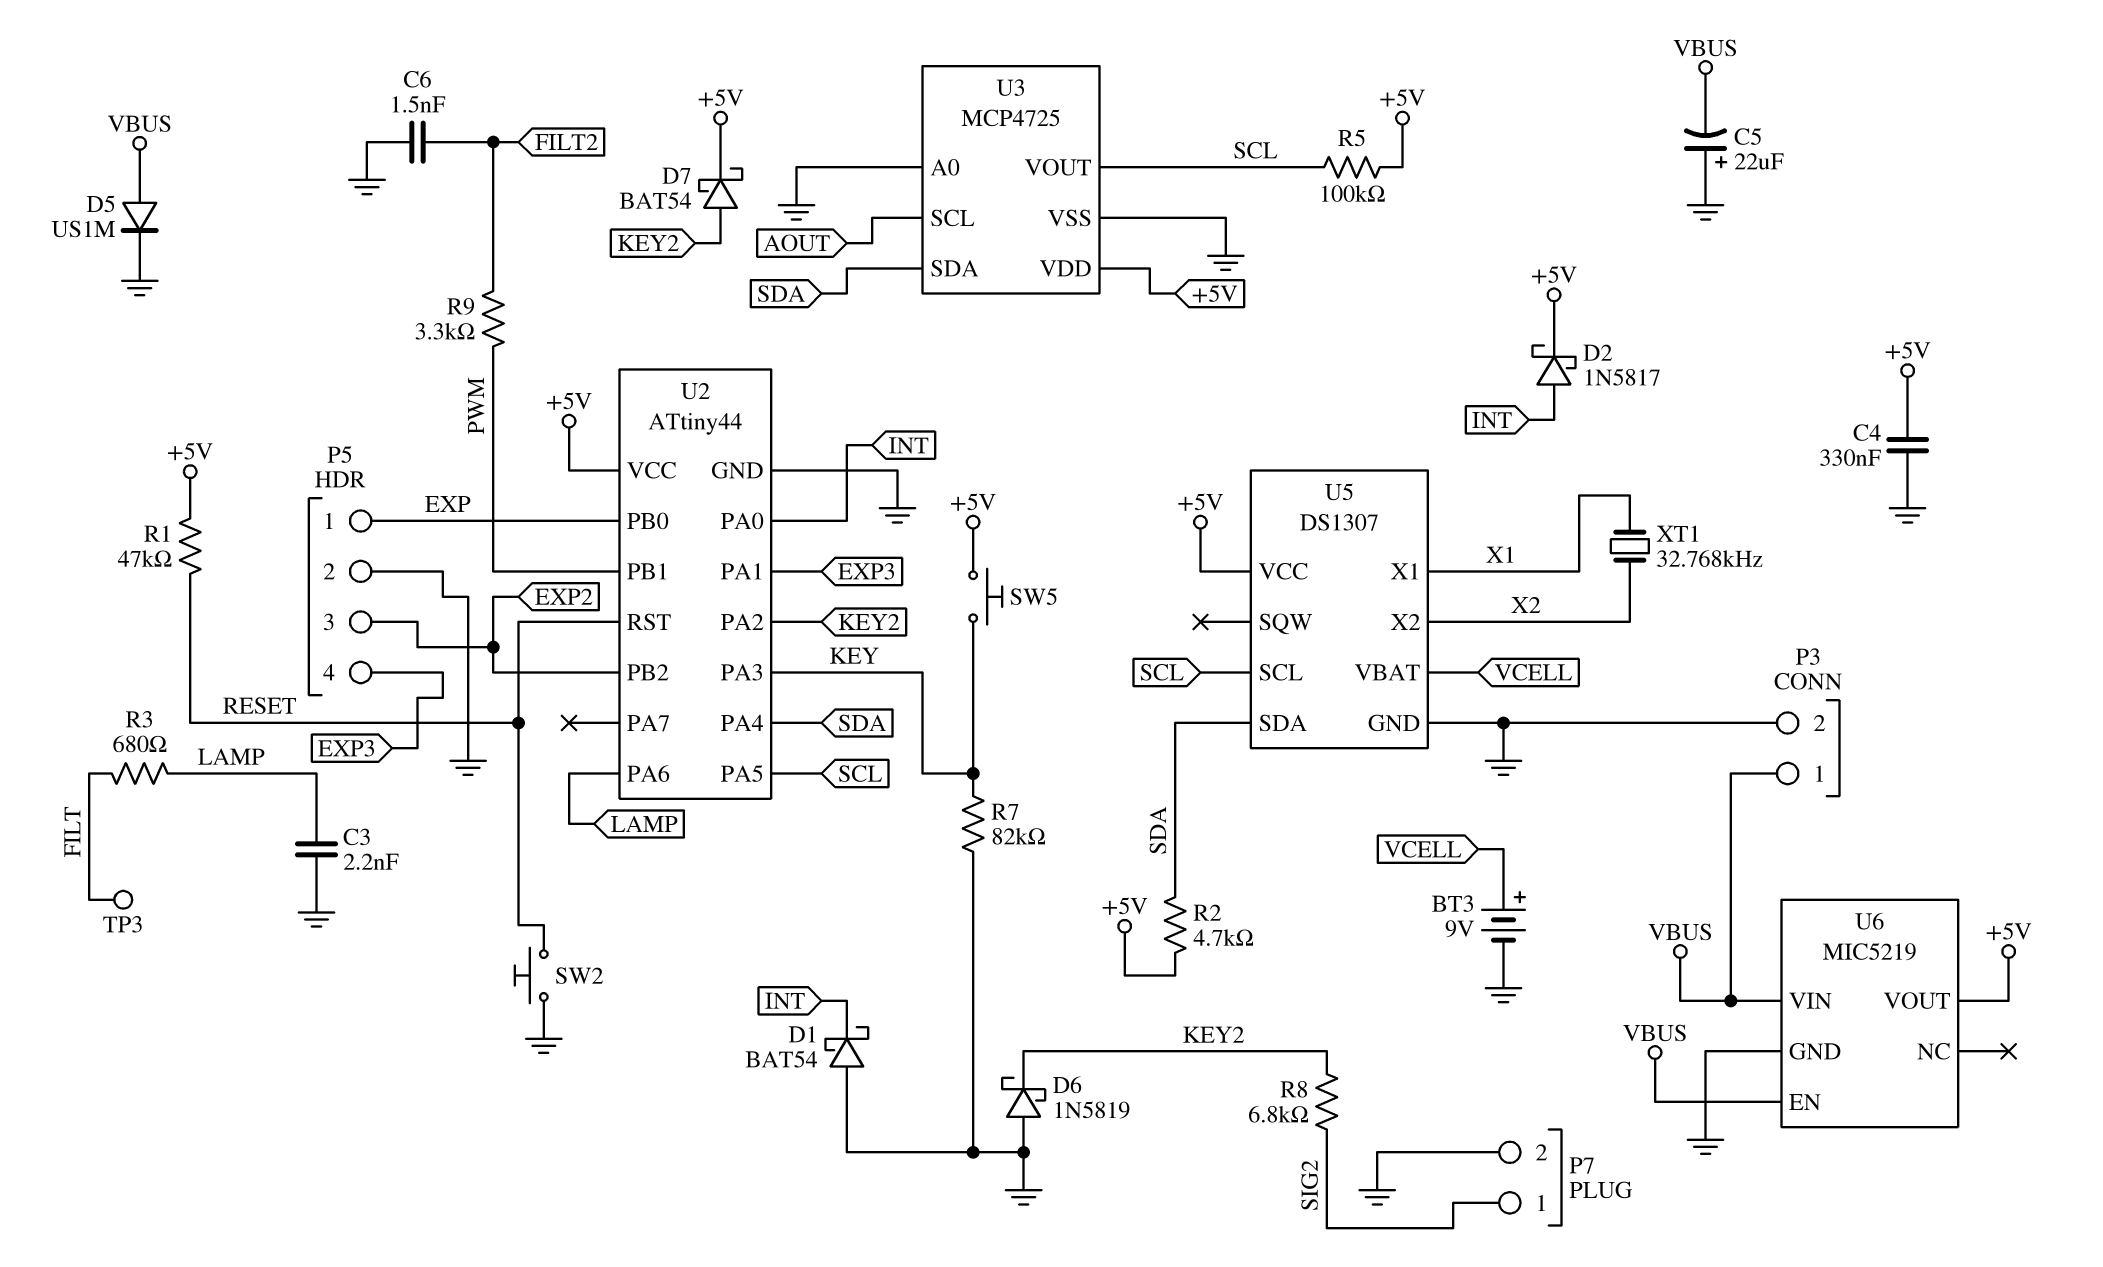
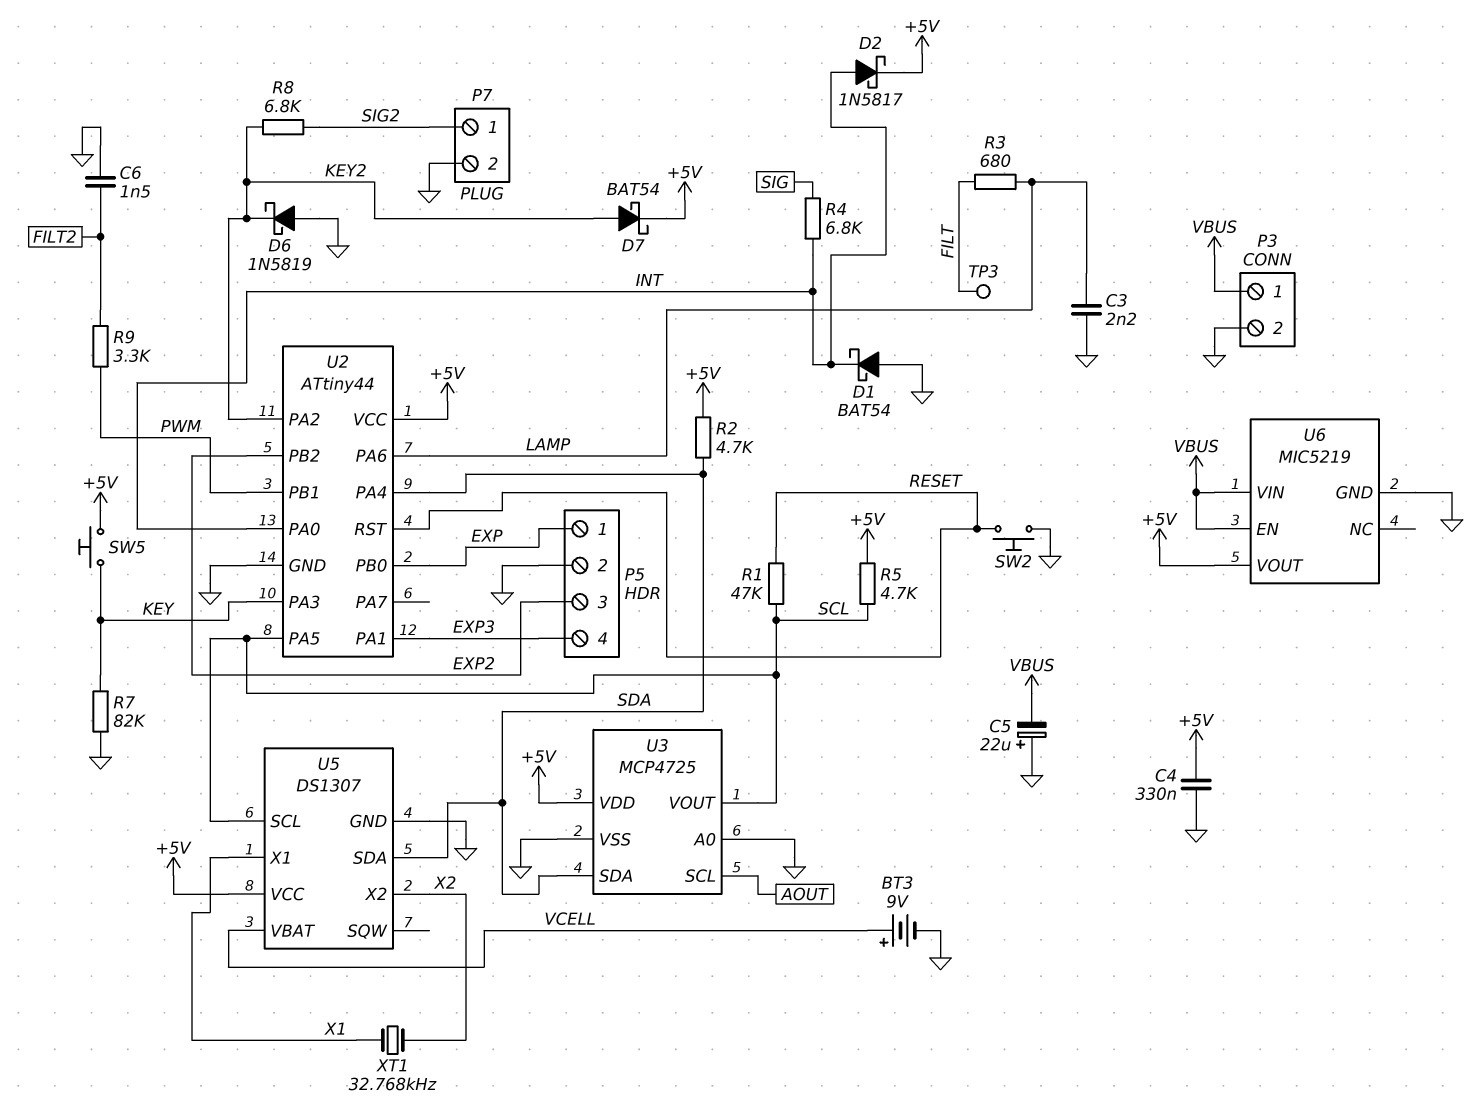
D5: diode US1M (A VBUS, K GND) -> none
R1: 47k (+5V, RESET) -> 47k (RESET, SCL)
R4: none -> 6.8k (INT, SIG)
R5: 100k (+5V, SCL) -> 4.7k (+5V, SCL)

